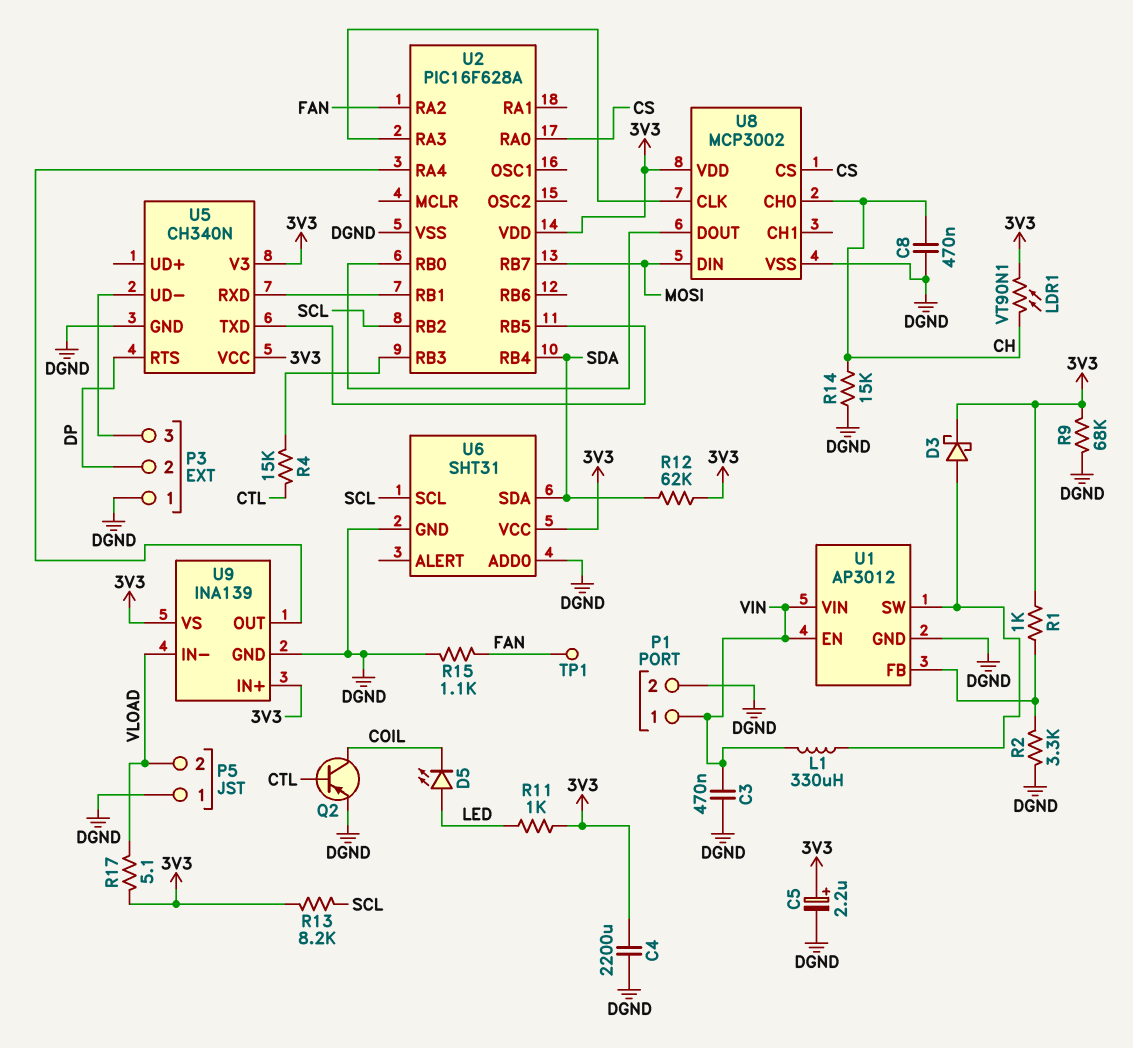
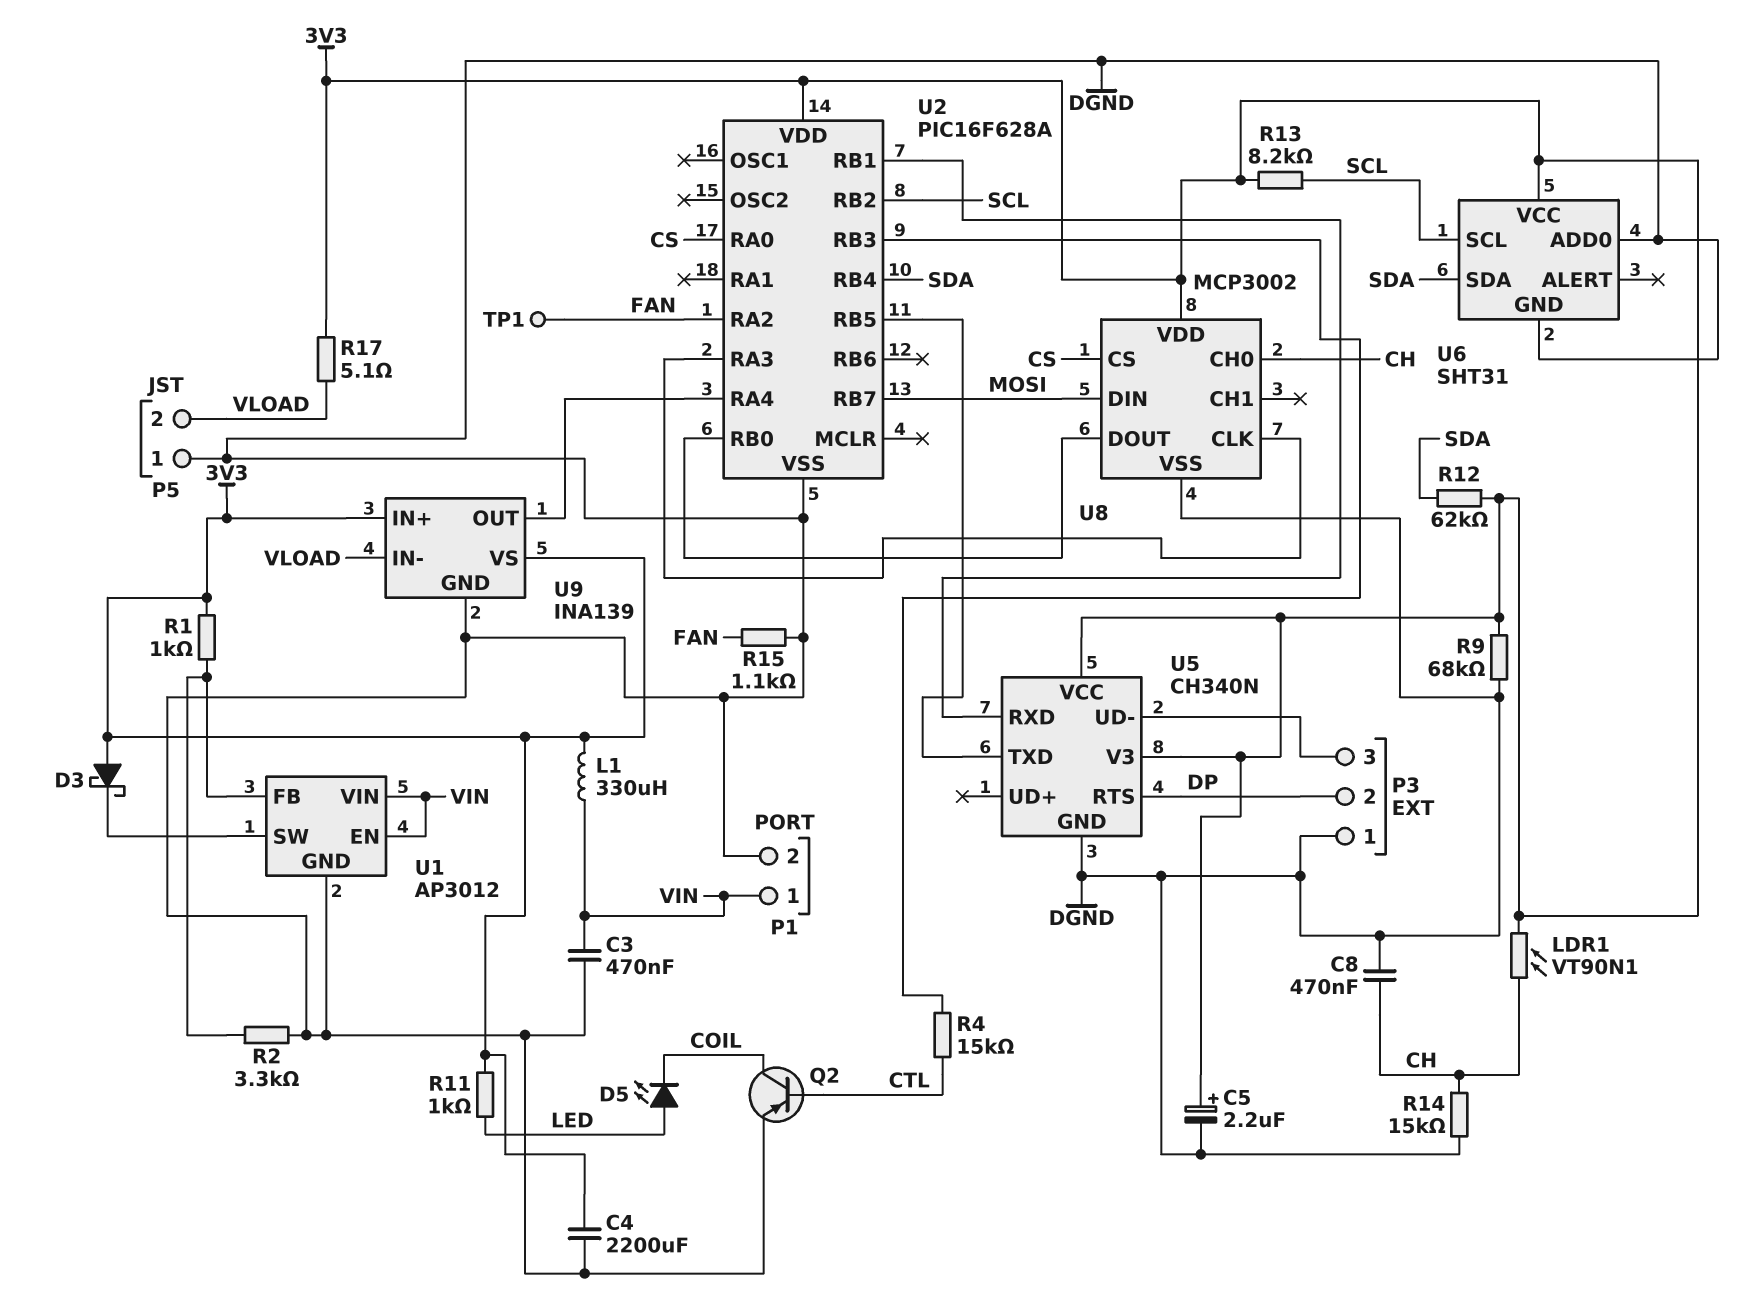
D3: schottky (A U1/SW, K 3V3) -> schottky (A 3V3, K U1/SW)
L1: 330uH (U1/SW, VIN) -> 330uH (3V3, VIN)

